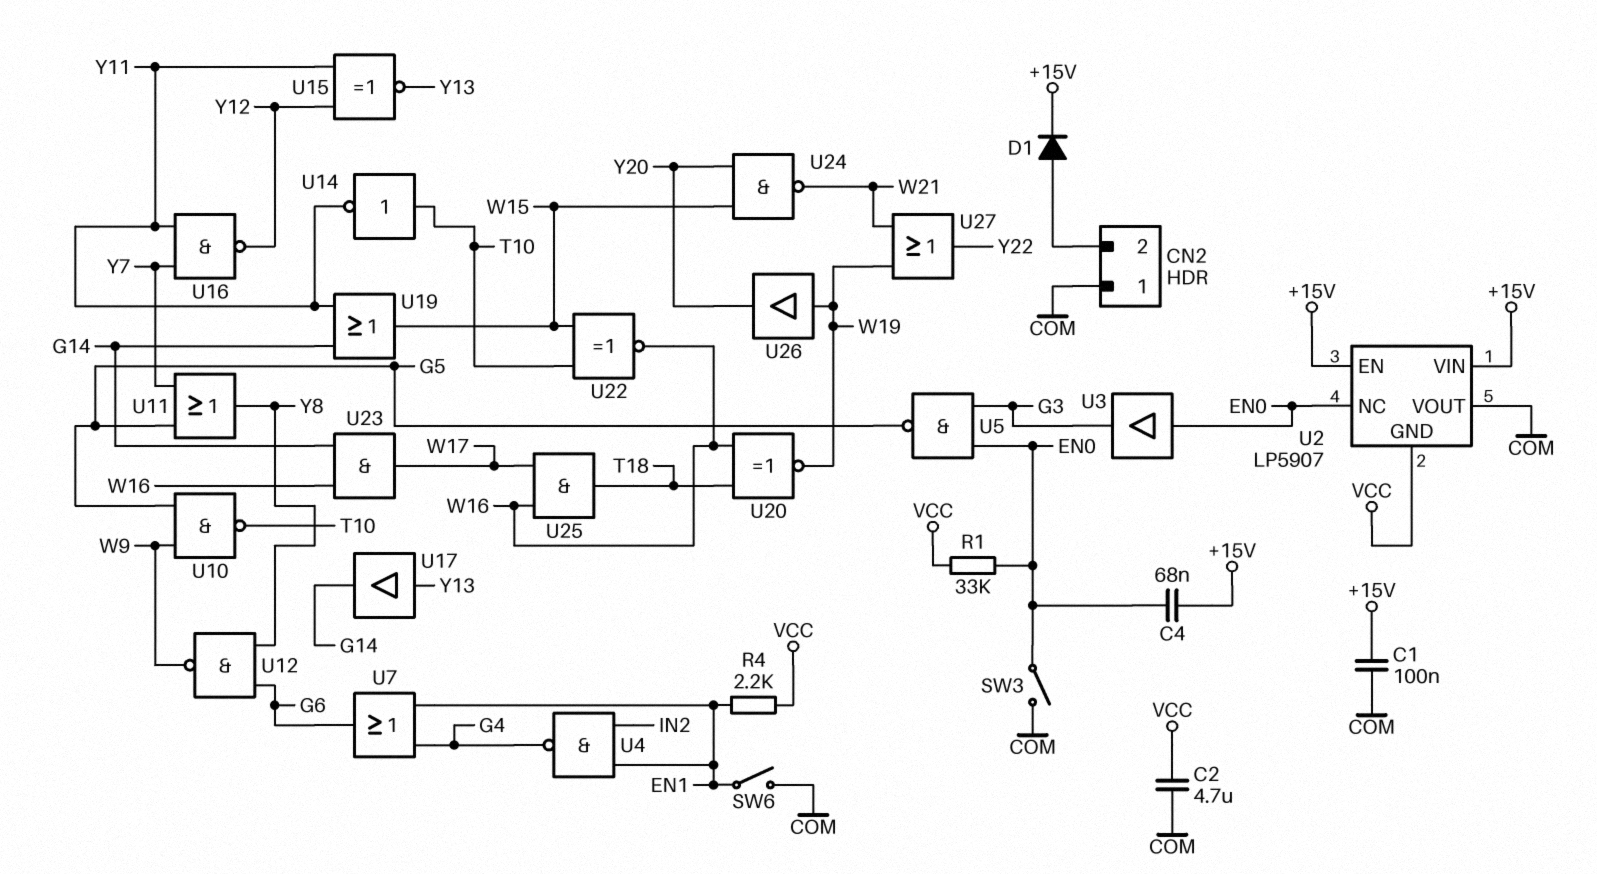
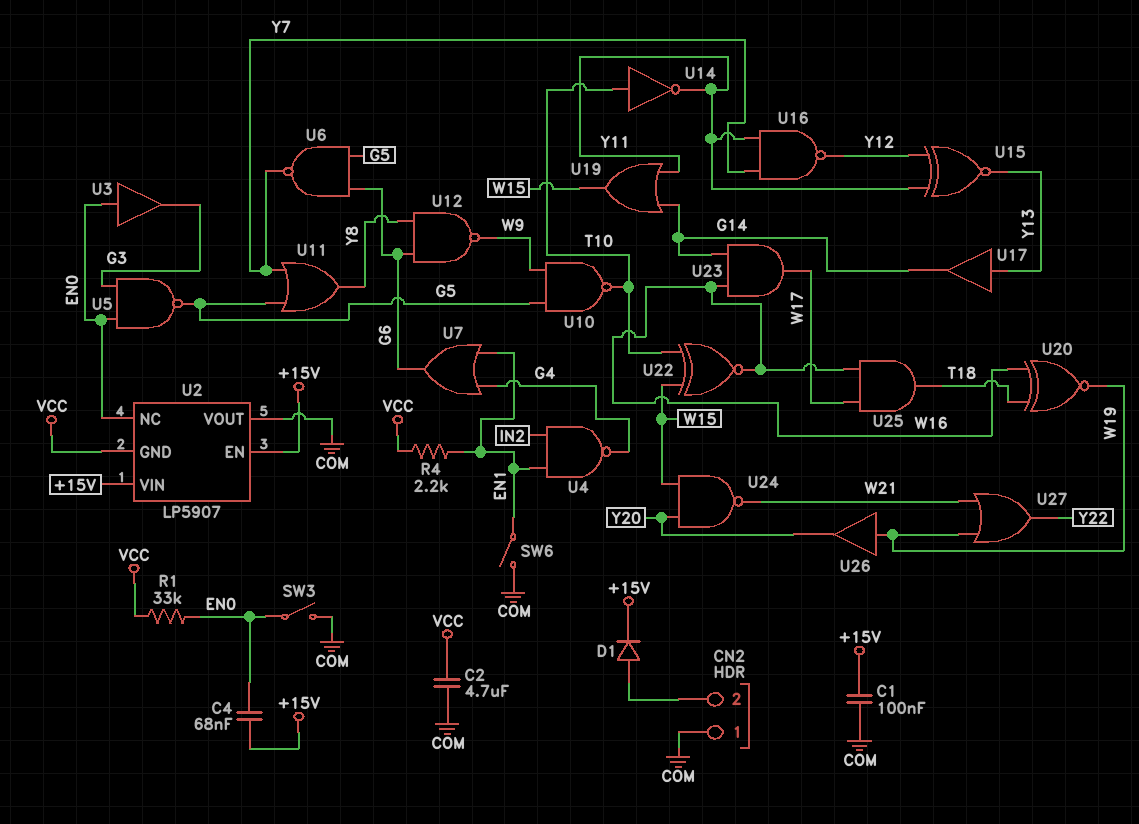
U6: none -> NAND (in G5, in G6, out Y7)

